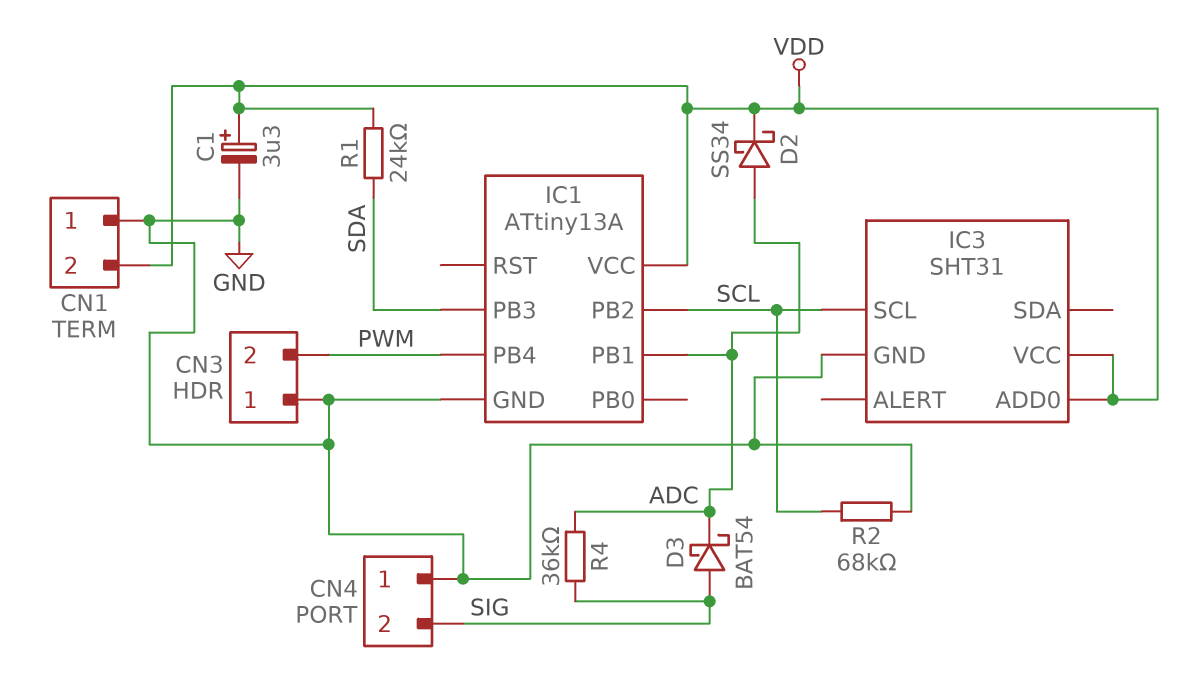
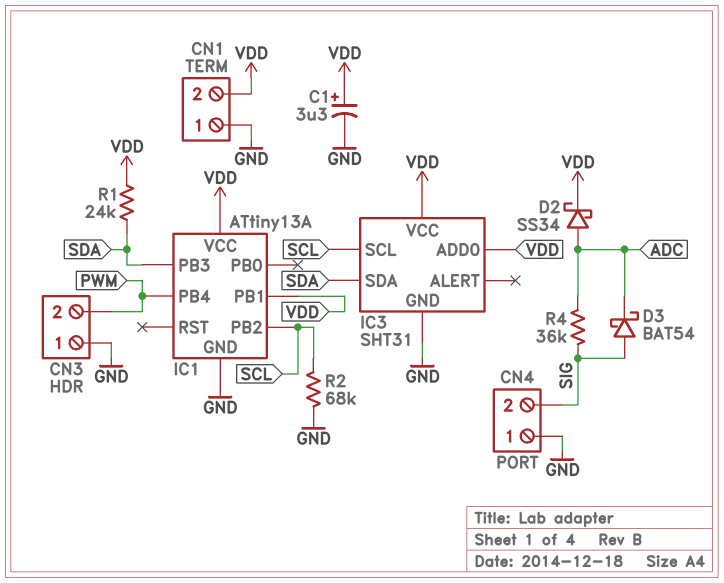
IC1 pin PB1: ADC -> VDD
IC3 pin SDA: none -> SDA

